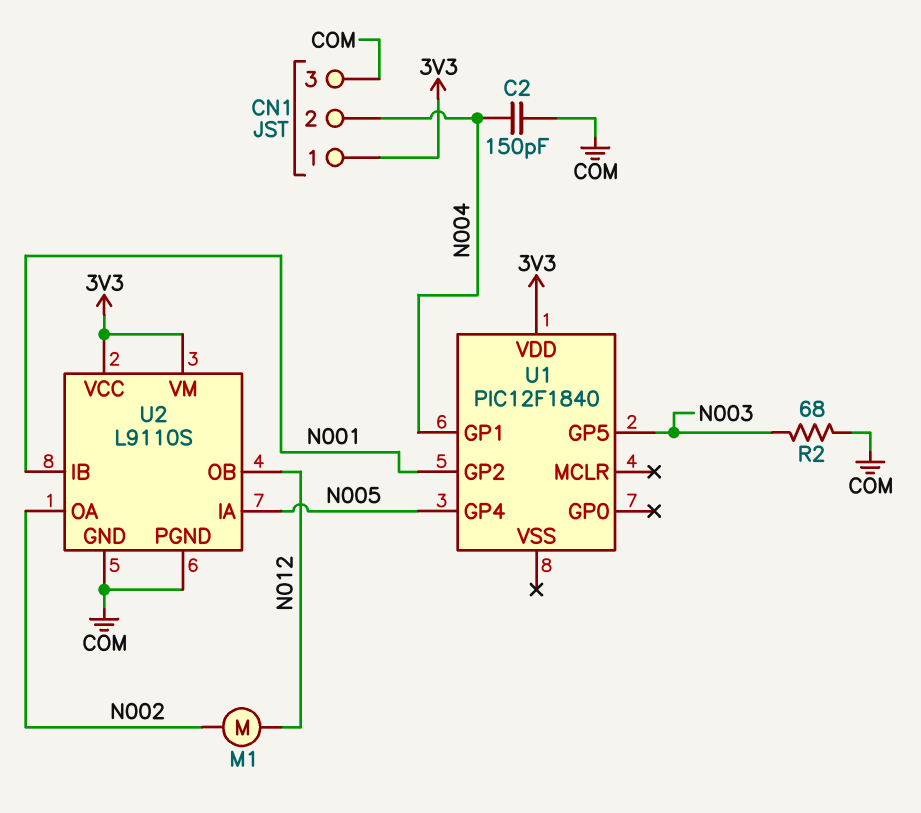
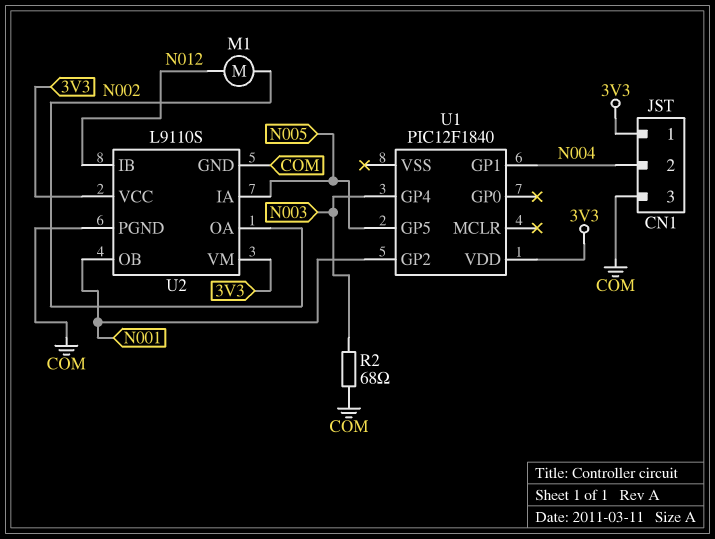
C2: 150pF (COM, N004) -> none
U1 pin GP4: N005 -> N003
U1 pin GP5: N003 -> N005
U2 pin IB: N001 -> N012
U2 pin OB: N012 -> N001

